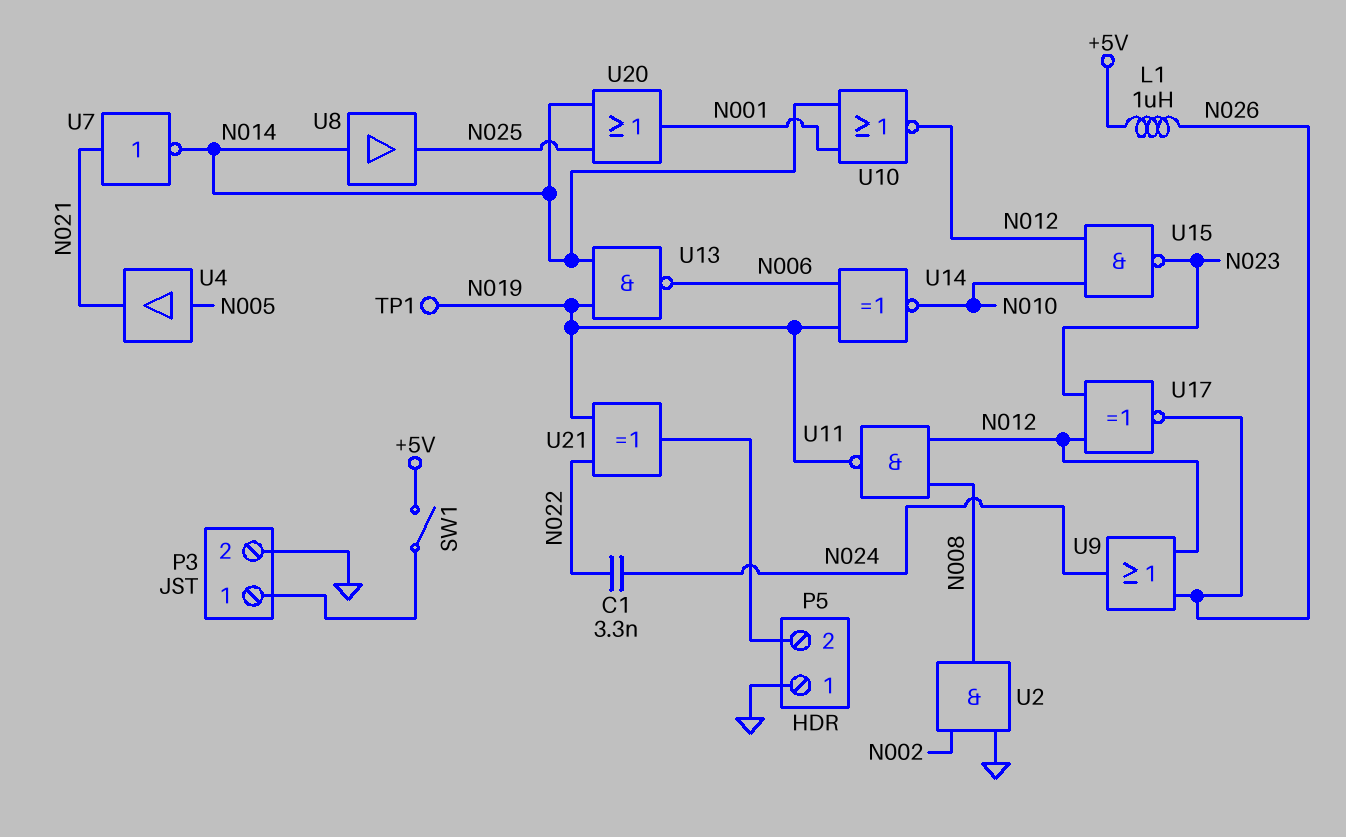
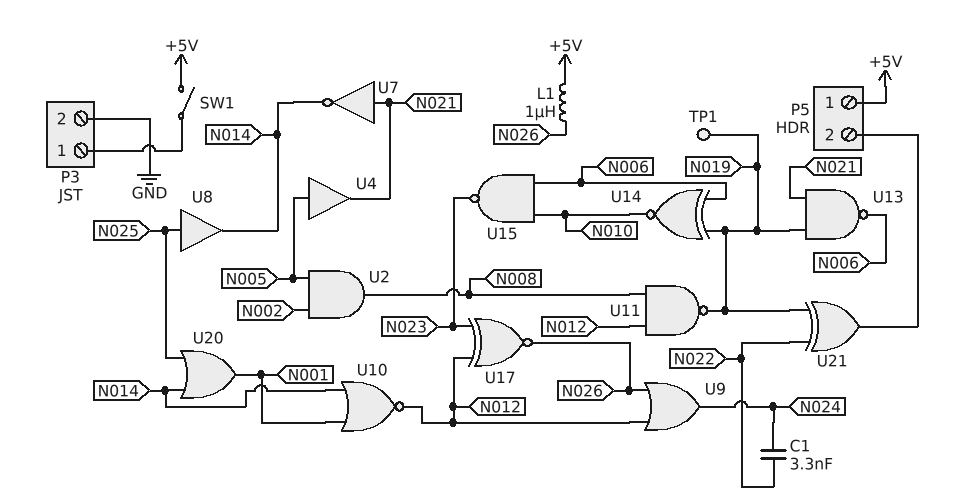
P5 pin 1: GND -> +5V
U2: AND (in GND, in N002, out N008) -> AND (in N002, in N005, out N008)
U8: buffer (in N014, out N025) -> buffer (in N025, out N014)
U13: NAND (in N014, in N019, out N006) -> NAND (in N019, in N021, out N006)
U15: NAND (in N010, in N012, out N023) -> NAND (in N006, in N010, out N023)

